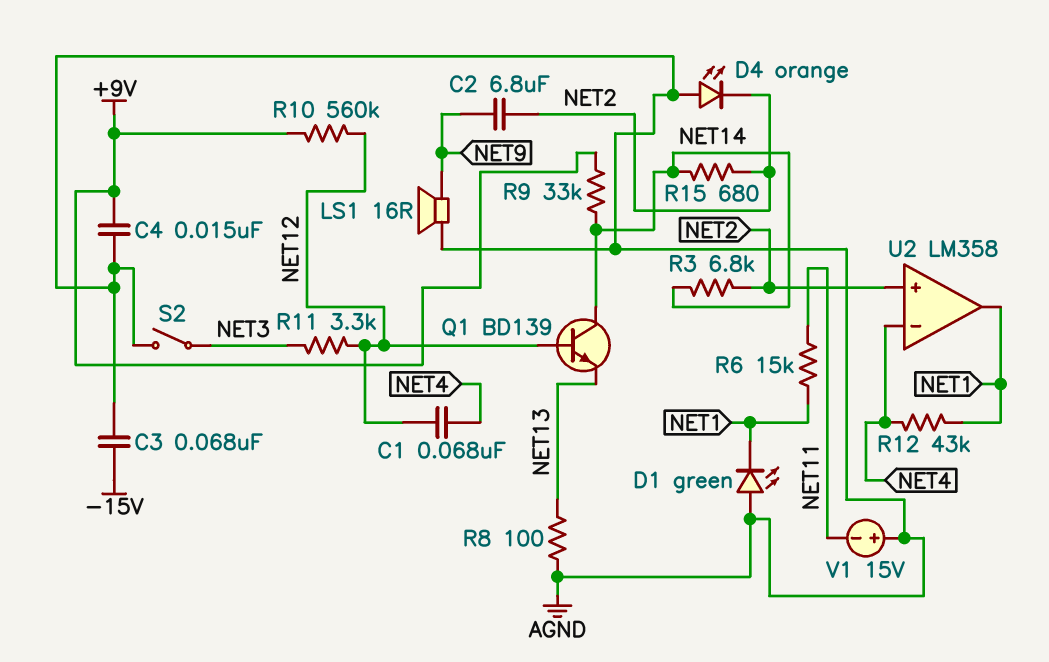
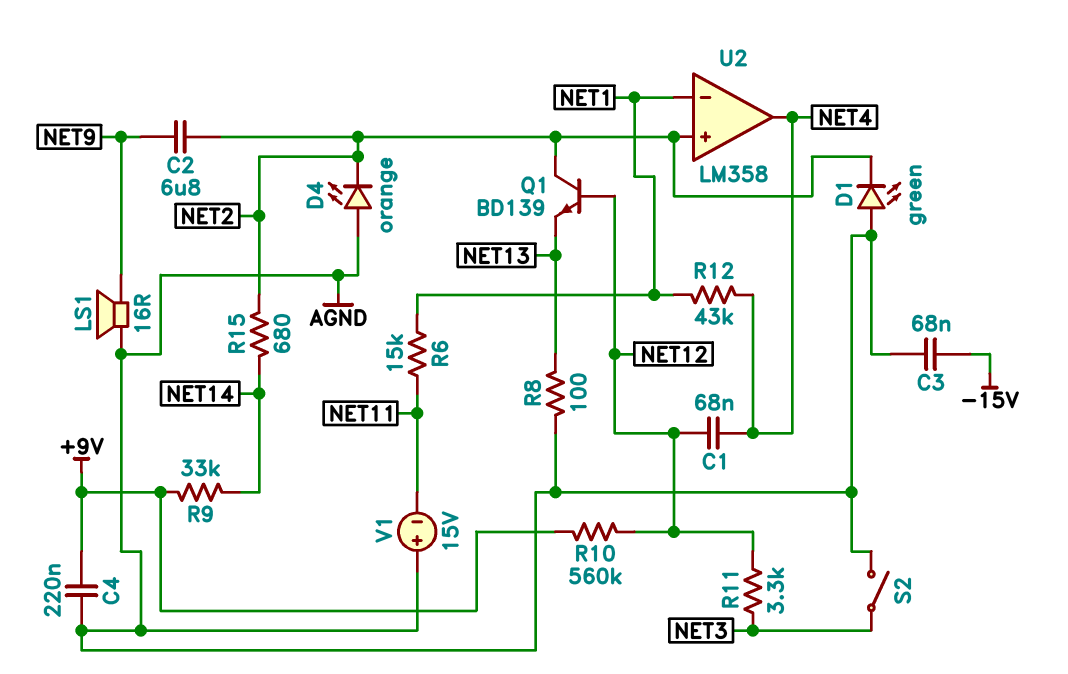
C4: 15nF (+9V, AGND) -> 220nF (+9V, AGND)
D1: LED green (A AGND, K NET1) -> LED green (A AGND, K NET2)
Q1: NPN BD139 (B NET12, C NET14, E NET13) -> NPN BD139 (B NET12, C NET2, E NET13)
R3: 6.8k (NET2, NET14) -> none
U2 pin in-: NET4 -> NET1
U2 pin out: NET1 -> NET4

